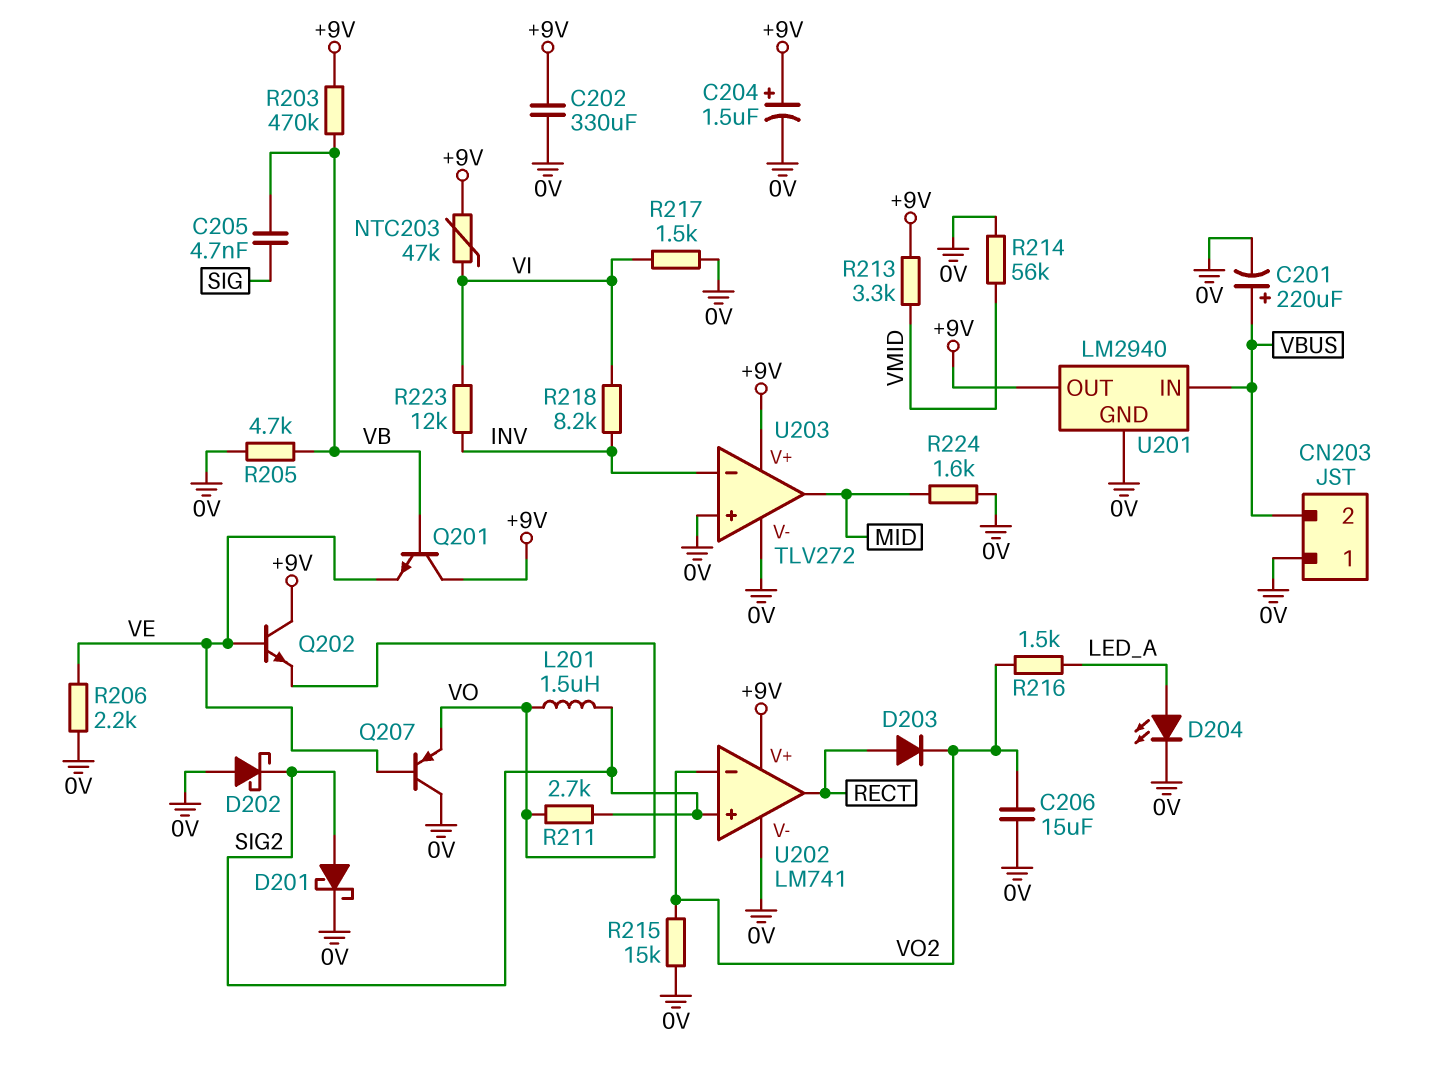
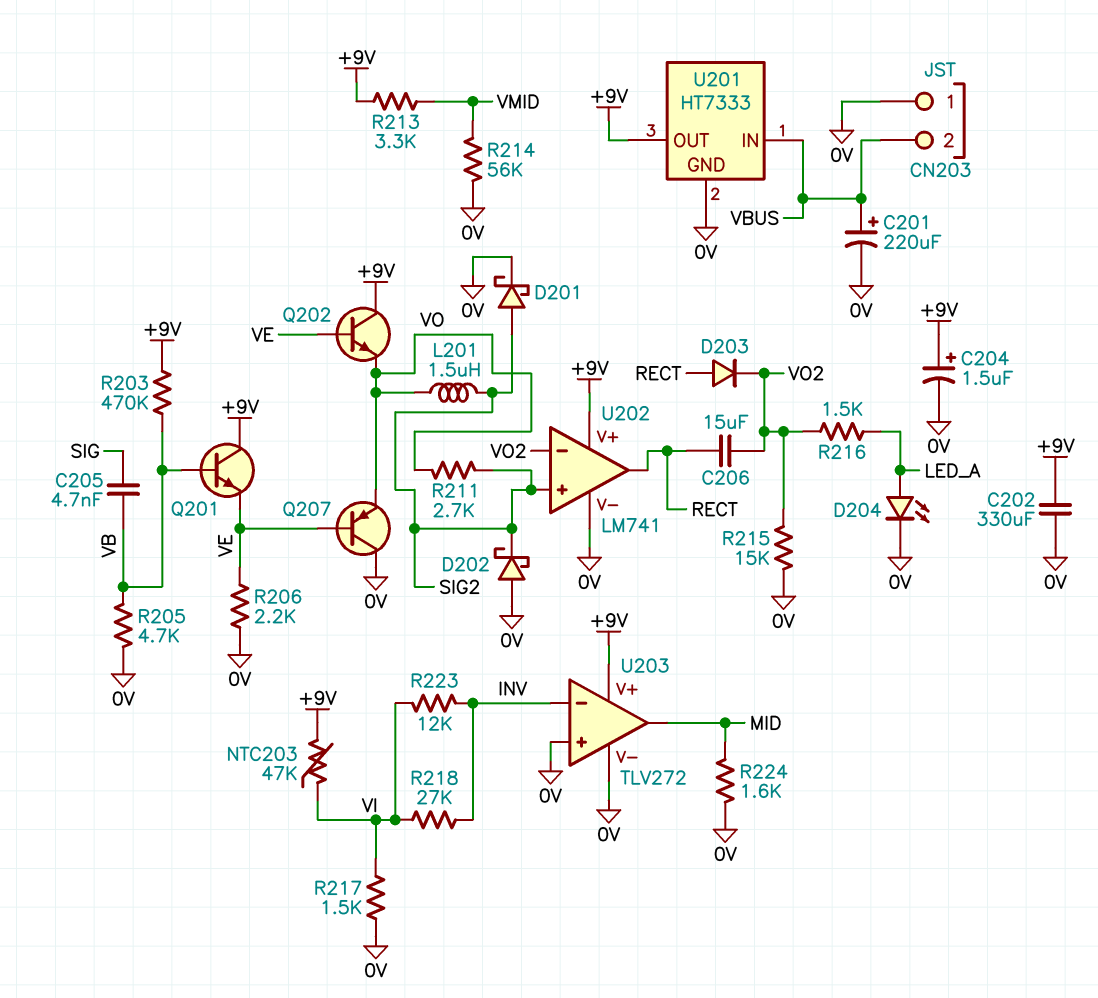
C206: 15uF (0V, VO2) -> 15uF (RECT, VO2)
R218: 8.2k (INV, VI) -> 27k (INV, VI)
U201: LM2940 -> HT7333

